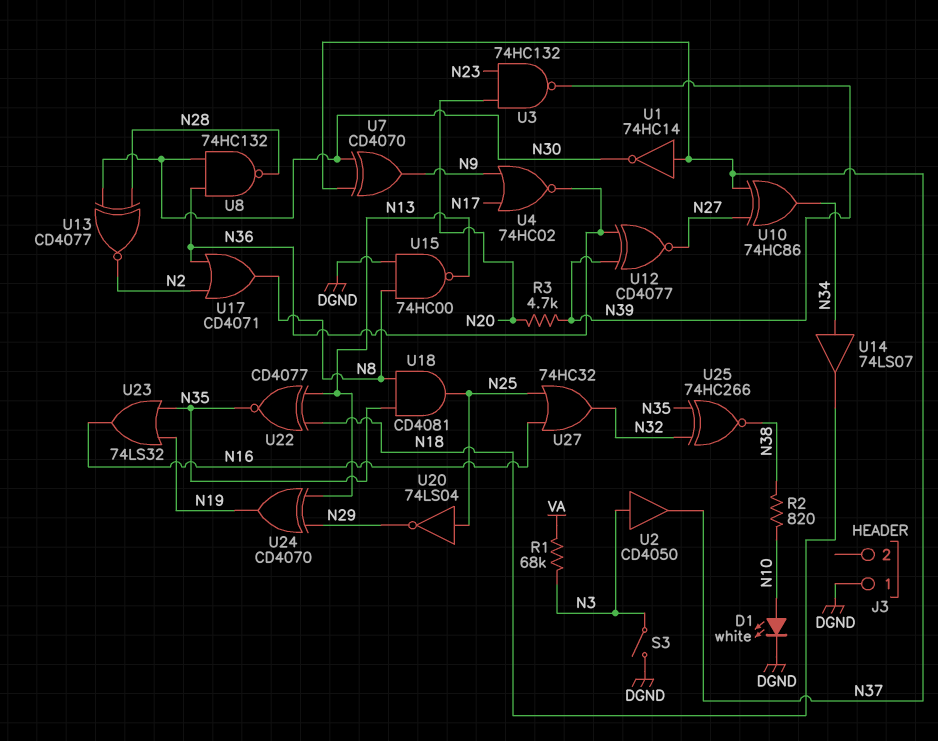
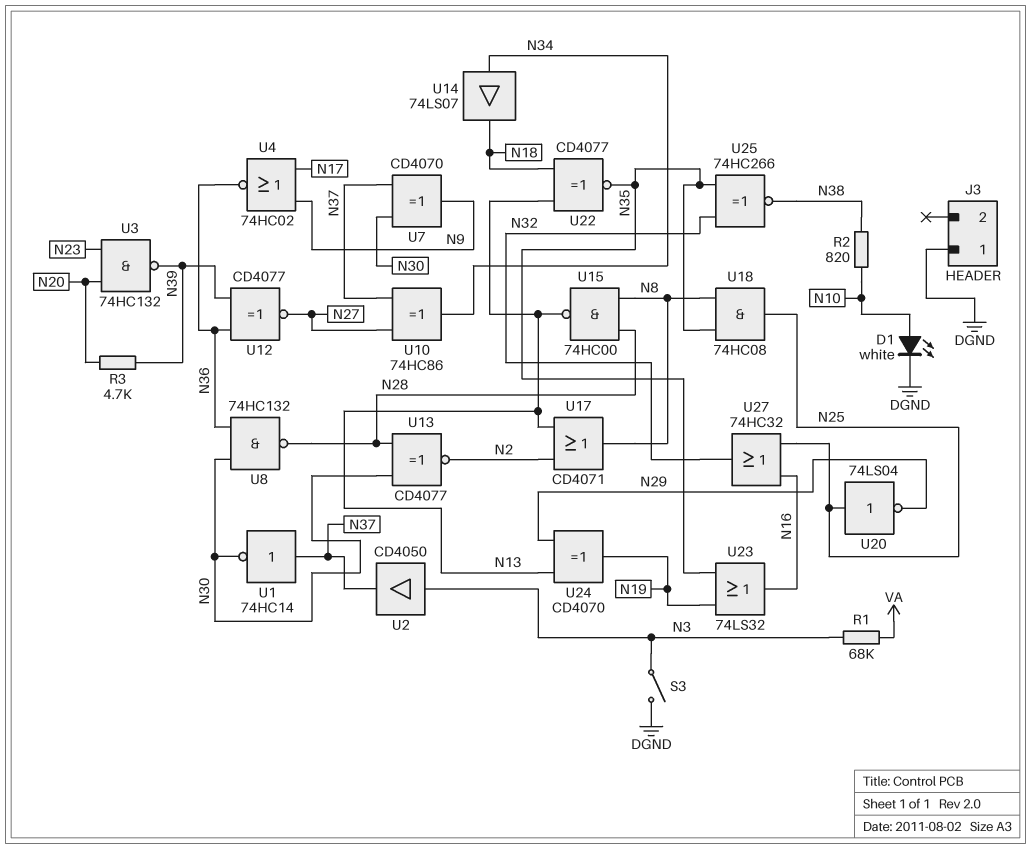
U15: NAND 74HC00 (in DGND, in N8, out N13) -> NAND 74HC00 (in N8, in N28, out N13)
U17: OR CD4071 (in N2, in N36, out N8) -> OR CD4071 (in N2, in N13, out N8)
U18: AND CD4081 (in N8, in N35, out N25) -> AND 74HC08 (in N8, in N35, out N25)

